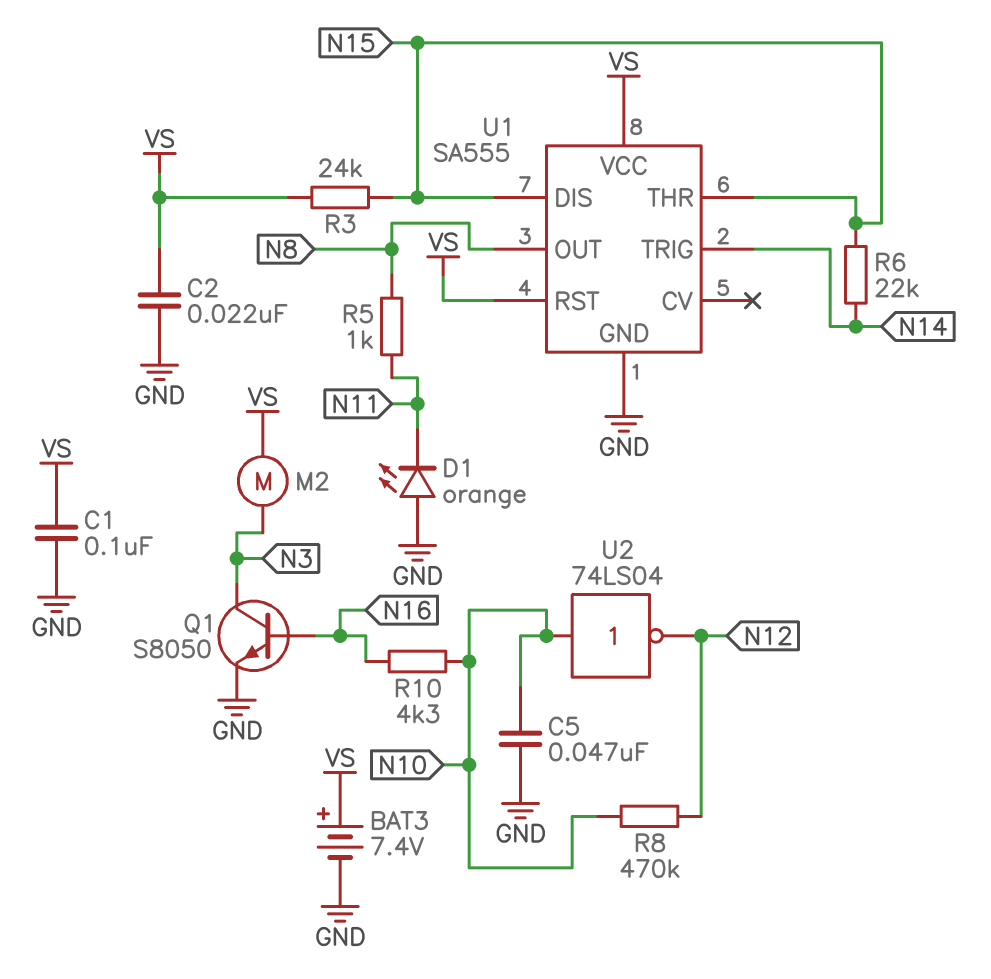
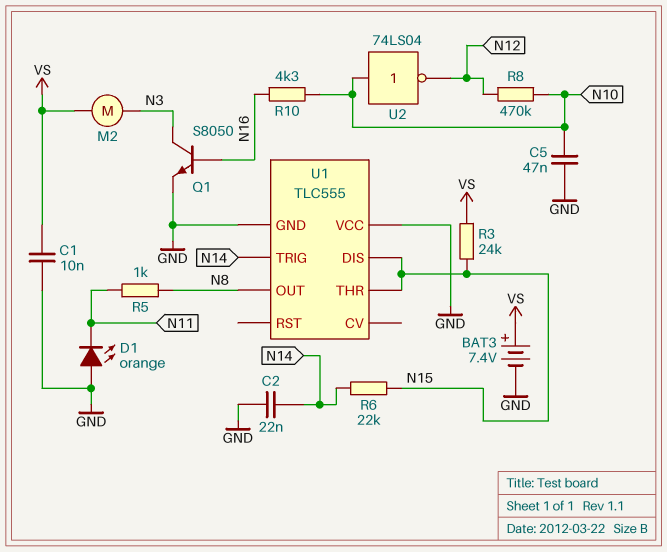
C1: 100nF (GND, VS) -> 10nF (GND, VS)
C2: 22nF (GND, VS) -> 22nF (GND, N14)
U1: SA555 -> TLC555
U1 pin RST: VS -> none
U1 pin VCC: VS -> GND

